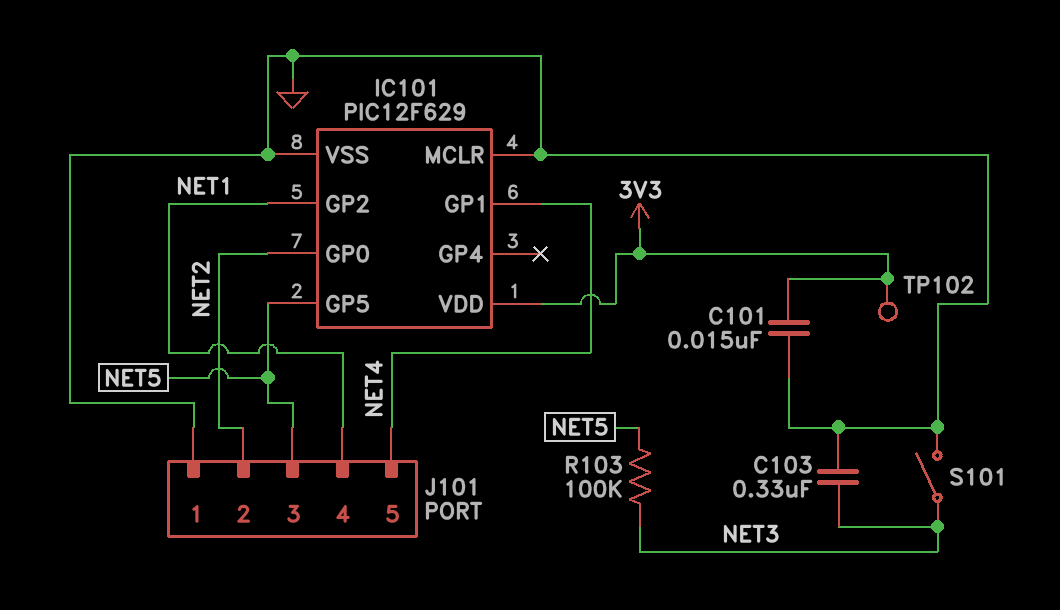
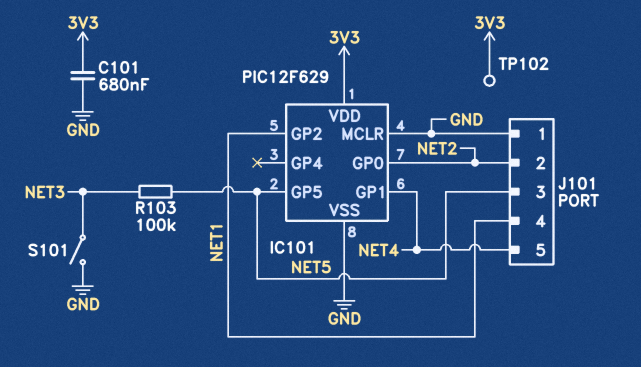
C101: 15nF (3V3, GND) -> 680nF (3V3, GND)
C103: 330nF (GND, NET3) -> none

